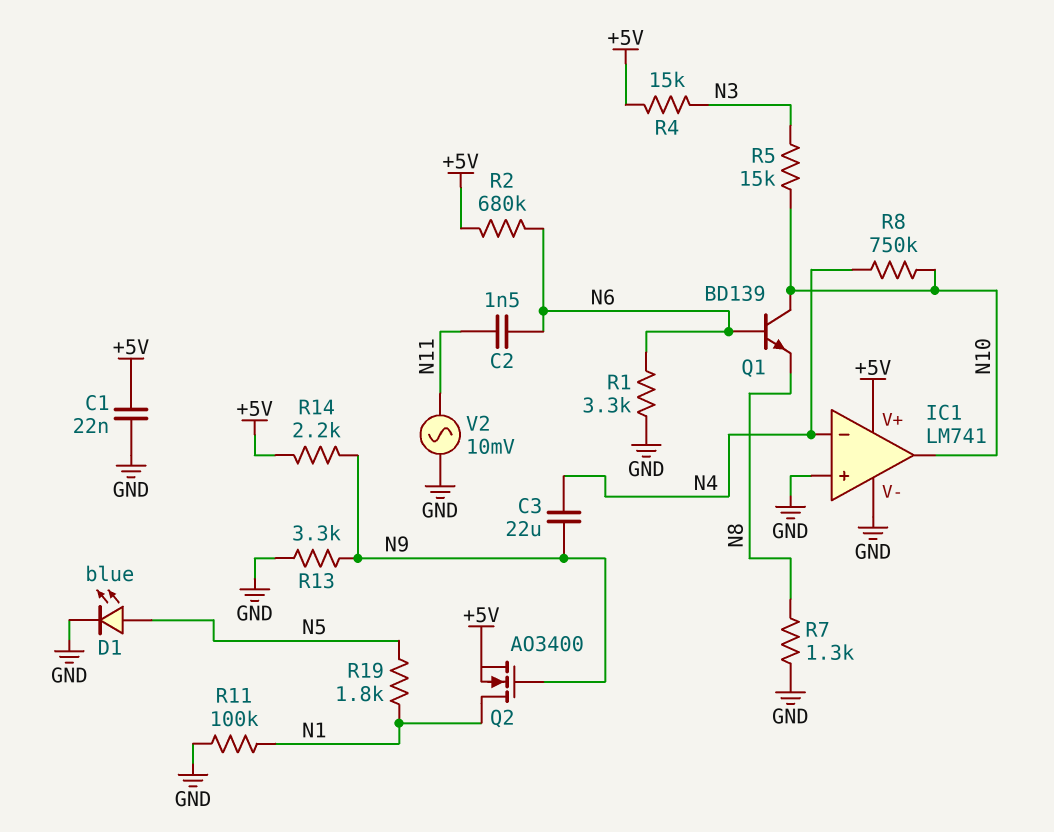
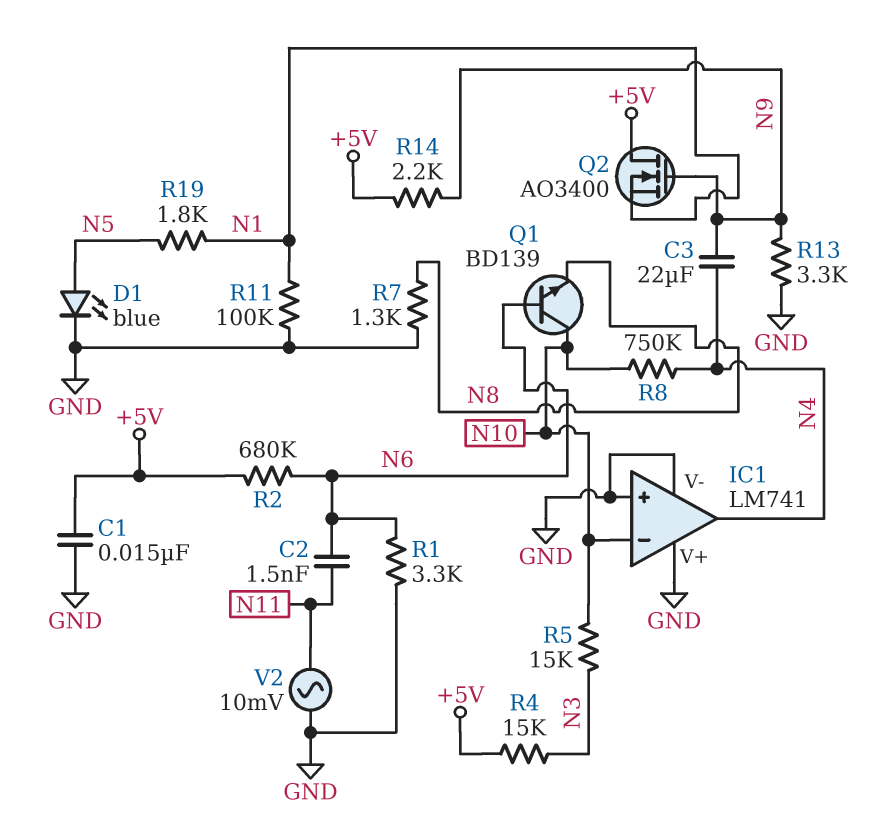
C1: 22nF (+5V, GND) -> 15nF (+5V, GND)
IC1 pin V+: +5V -> GND
IC1 pin in-: N4 -> N10
IC1 pin out: N10 -> N4
Q2: NMOS AO3400 (G N9, D N1, S +5V) -> NMOS AO3400 (G N9, D +5V, S N1)

